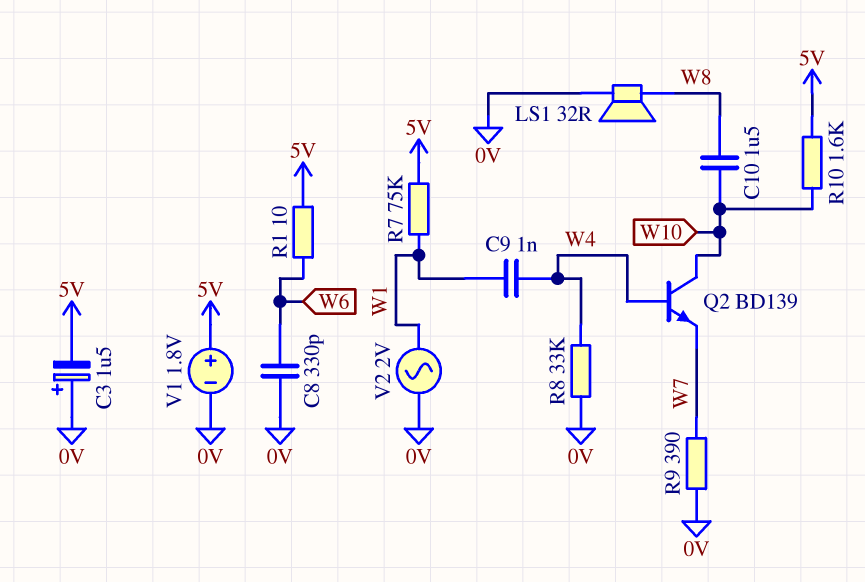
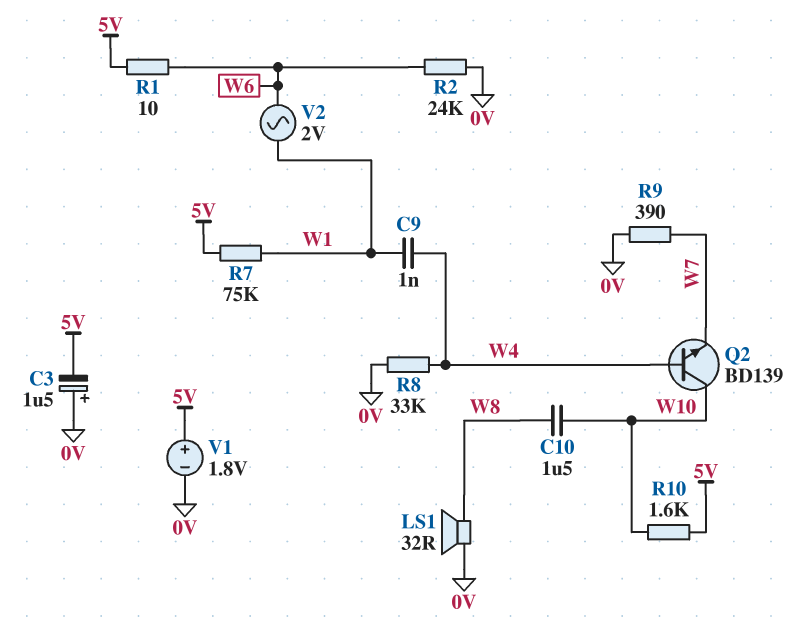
C8: 330pF (0V, W6) -> none
R2: none -> 24k (0V, W6)
V2: AC 2V (0V, W1) -> AC 2V (W1, W6)

